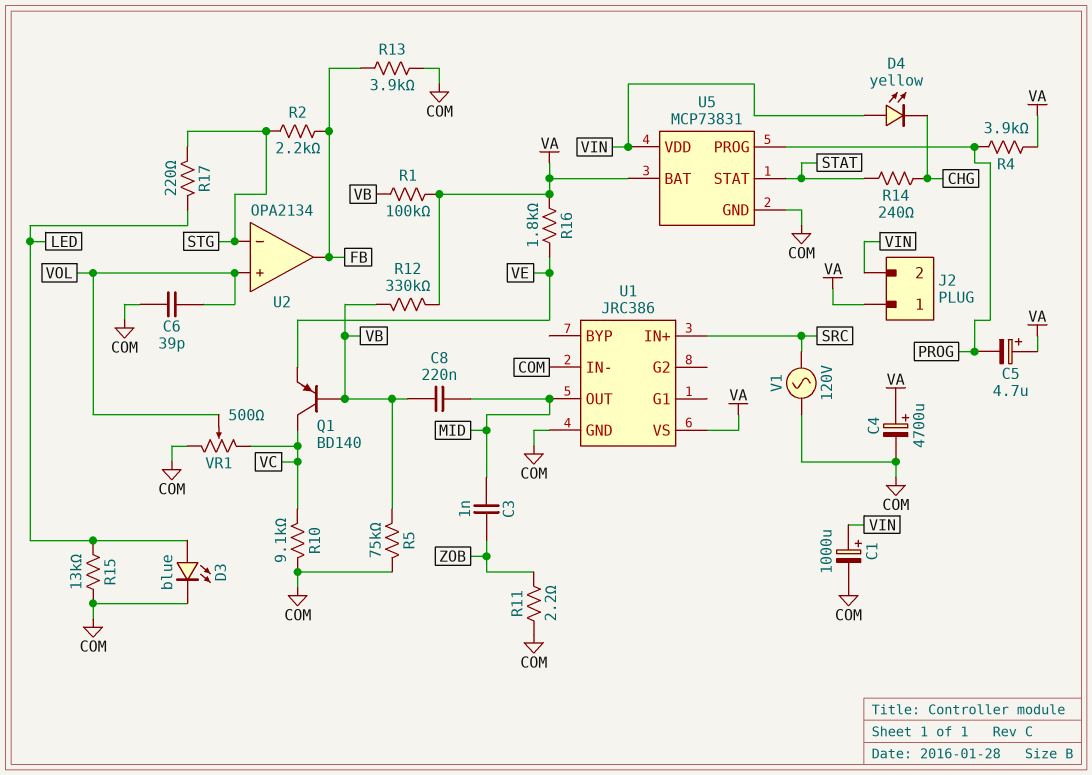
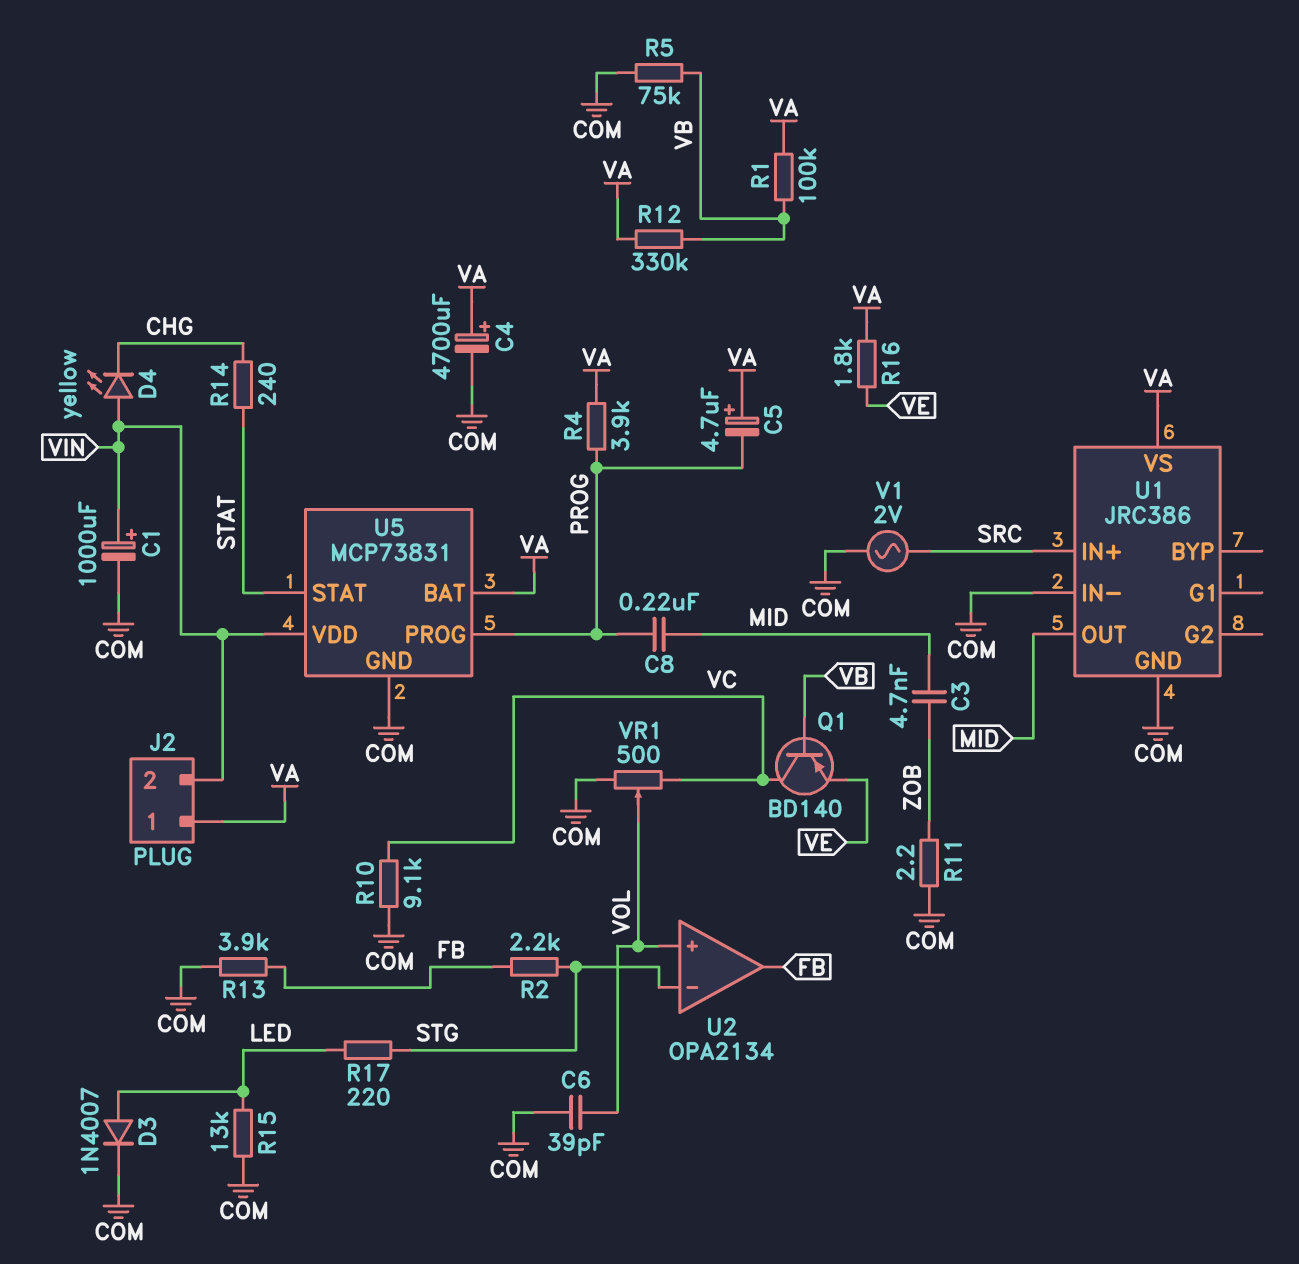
C3: 1nF (MID, ZOB) -> 4.7nF (MID, ZOB)
C8: 220nF (MID, VB) -> 220nF (MID, PROG)
D3: LED blue (A LED, K COM) -> diode 1N4007 (A LED, K COM)
V1: AC 120V (COM, SRC) -> AC 2V (COM, SRC)

